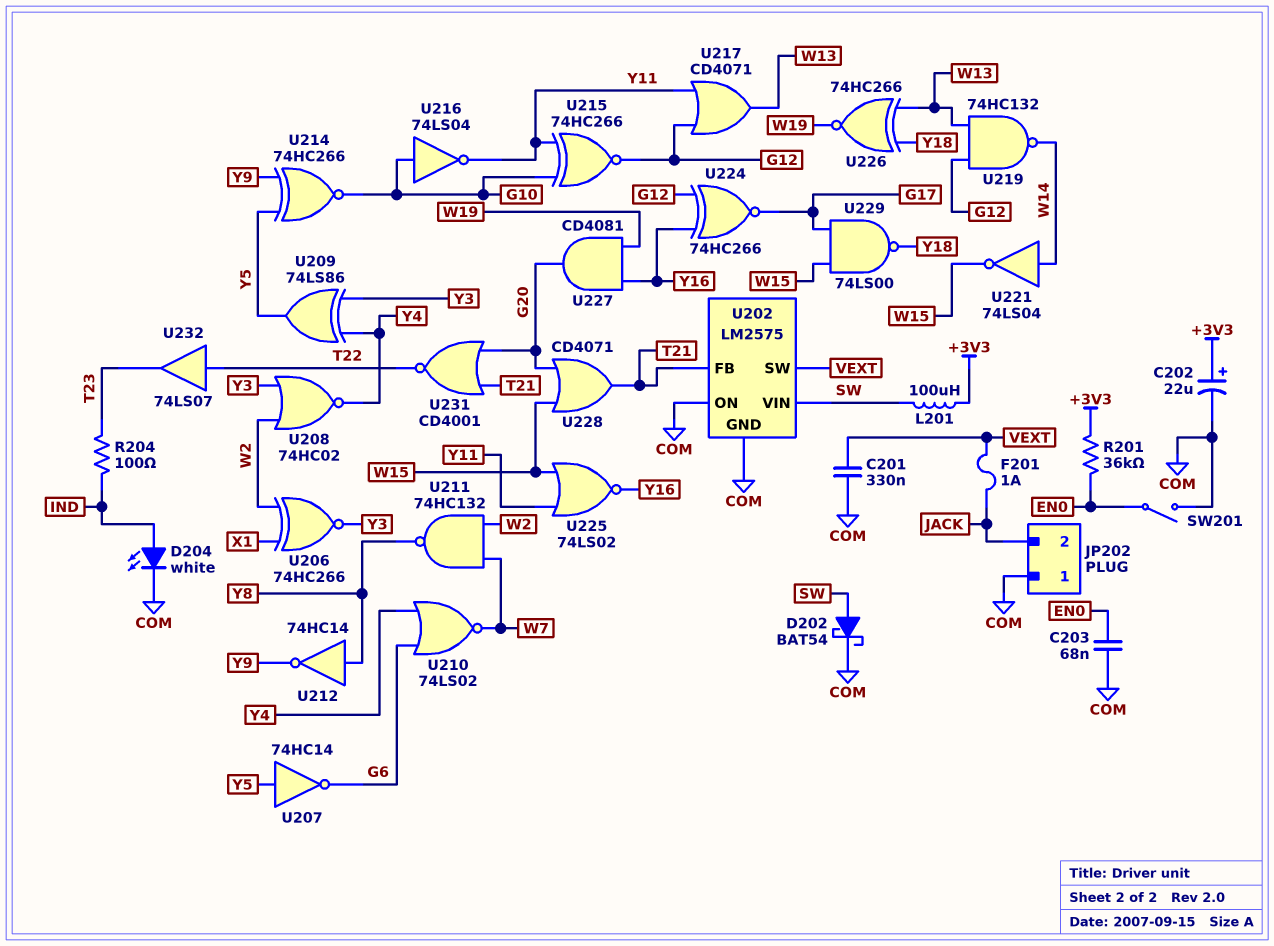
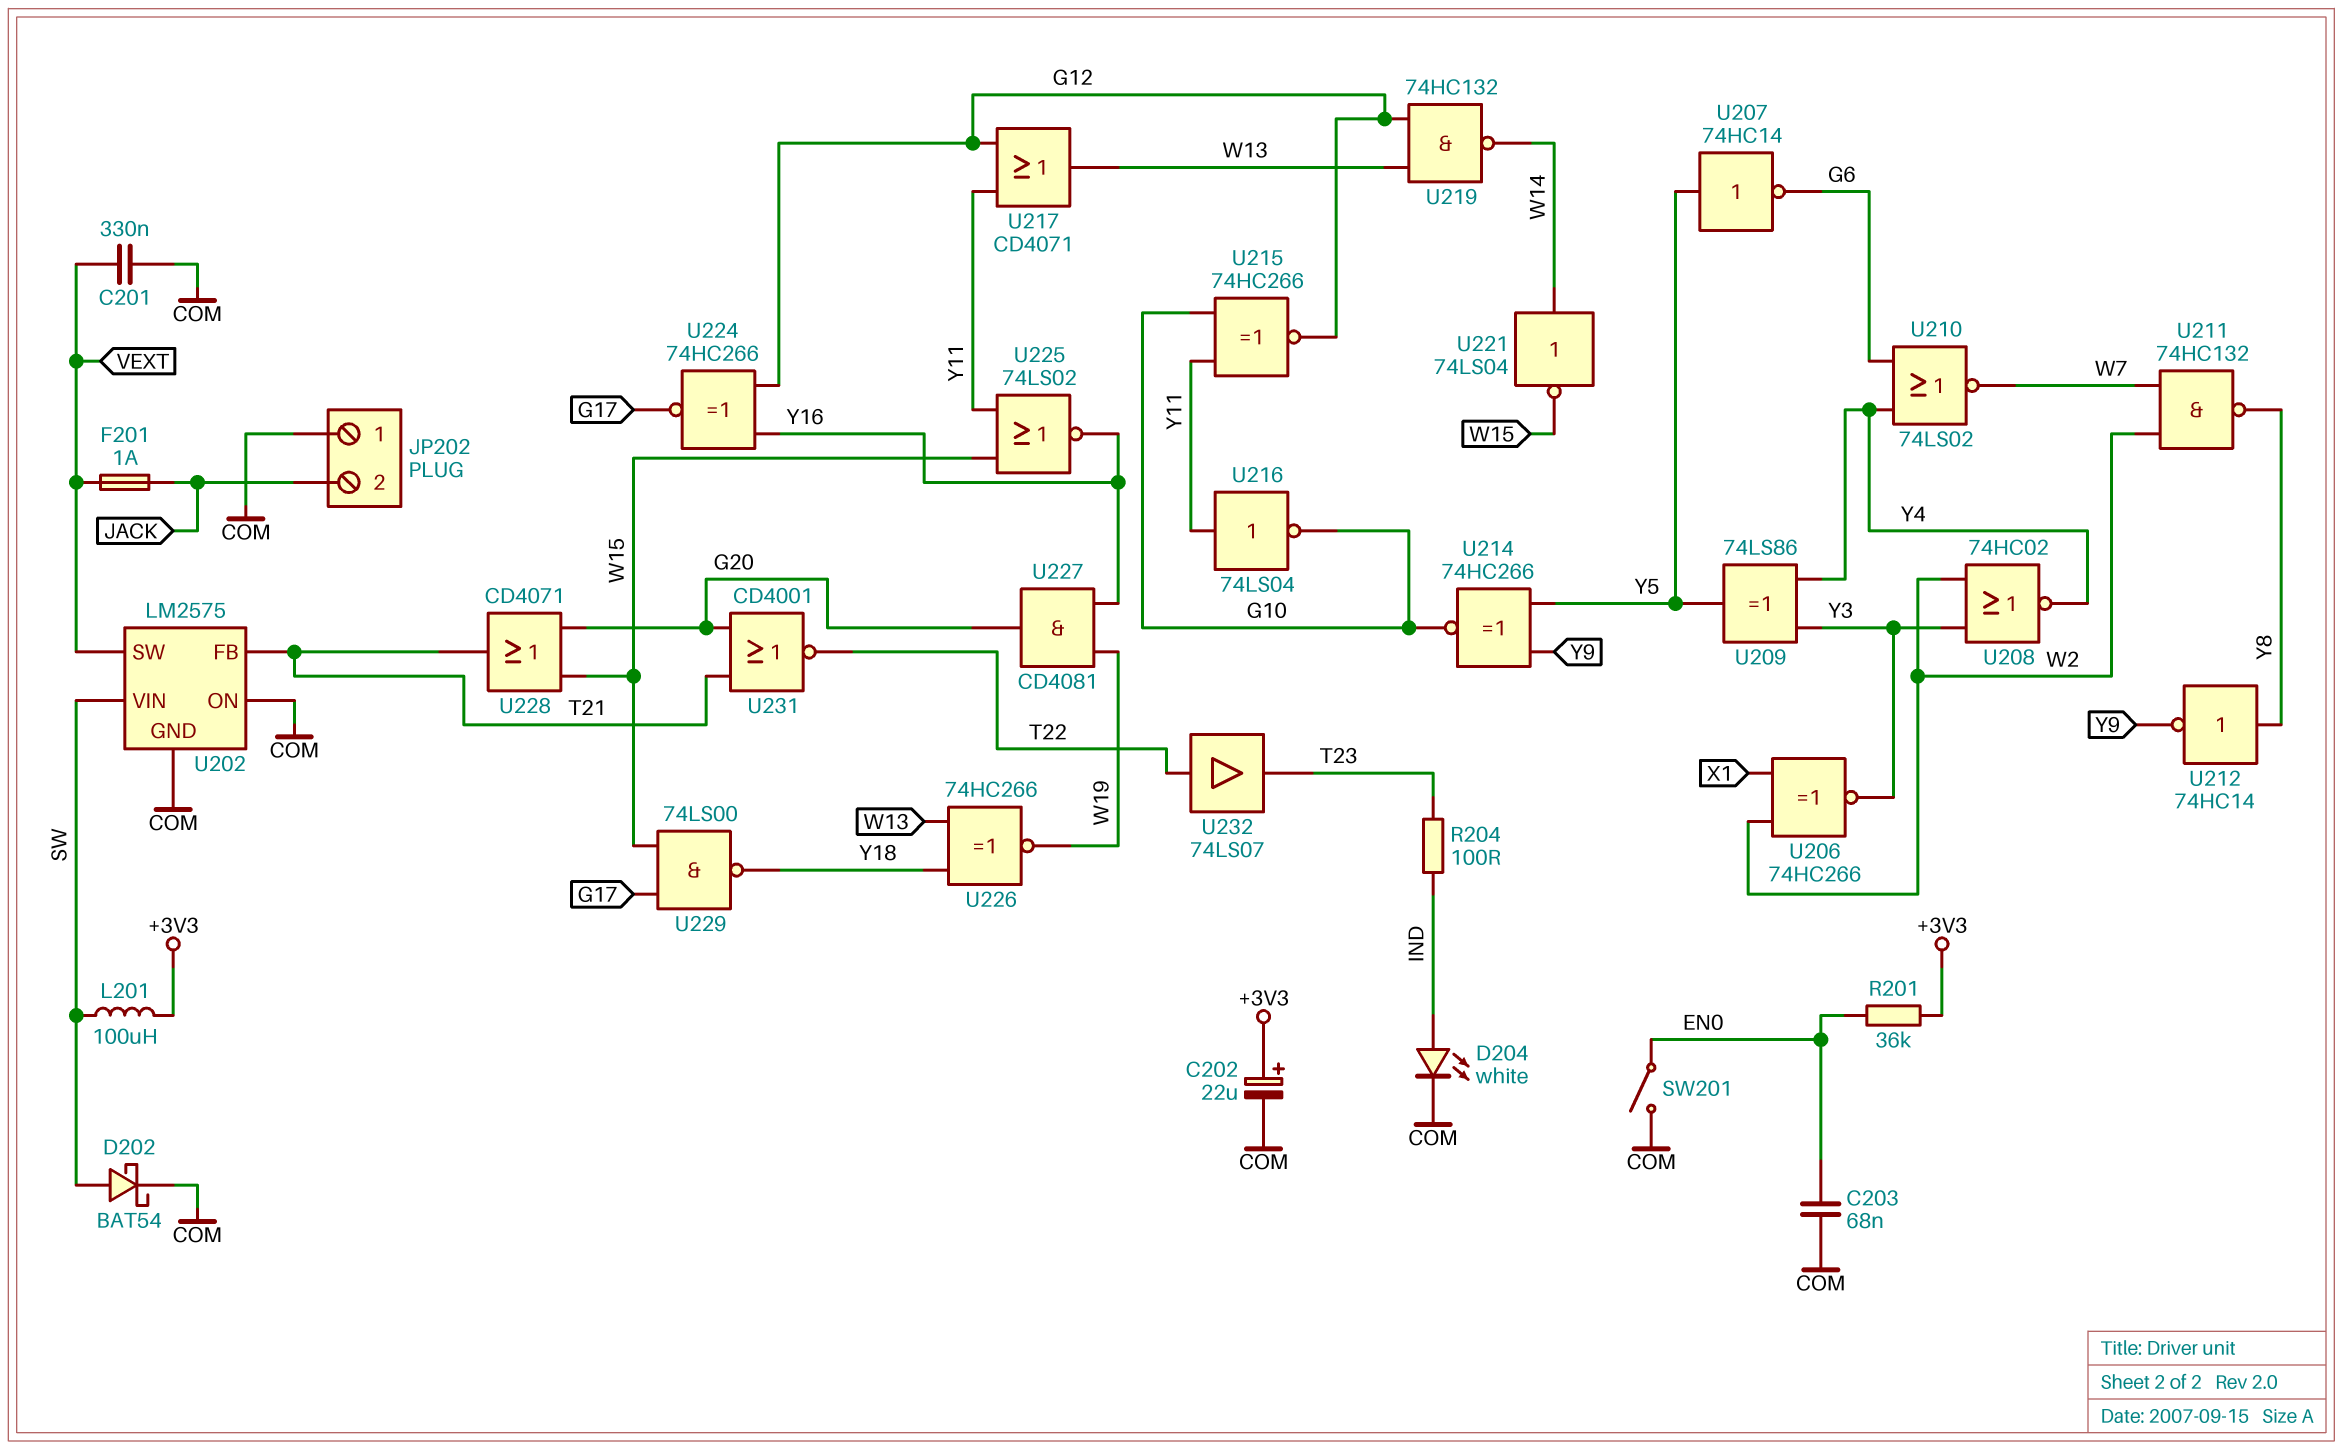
U216: NOT 74LS04 (in G10, out Y11) -> NOT 74LS04 (in Y11, out G10)

